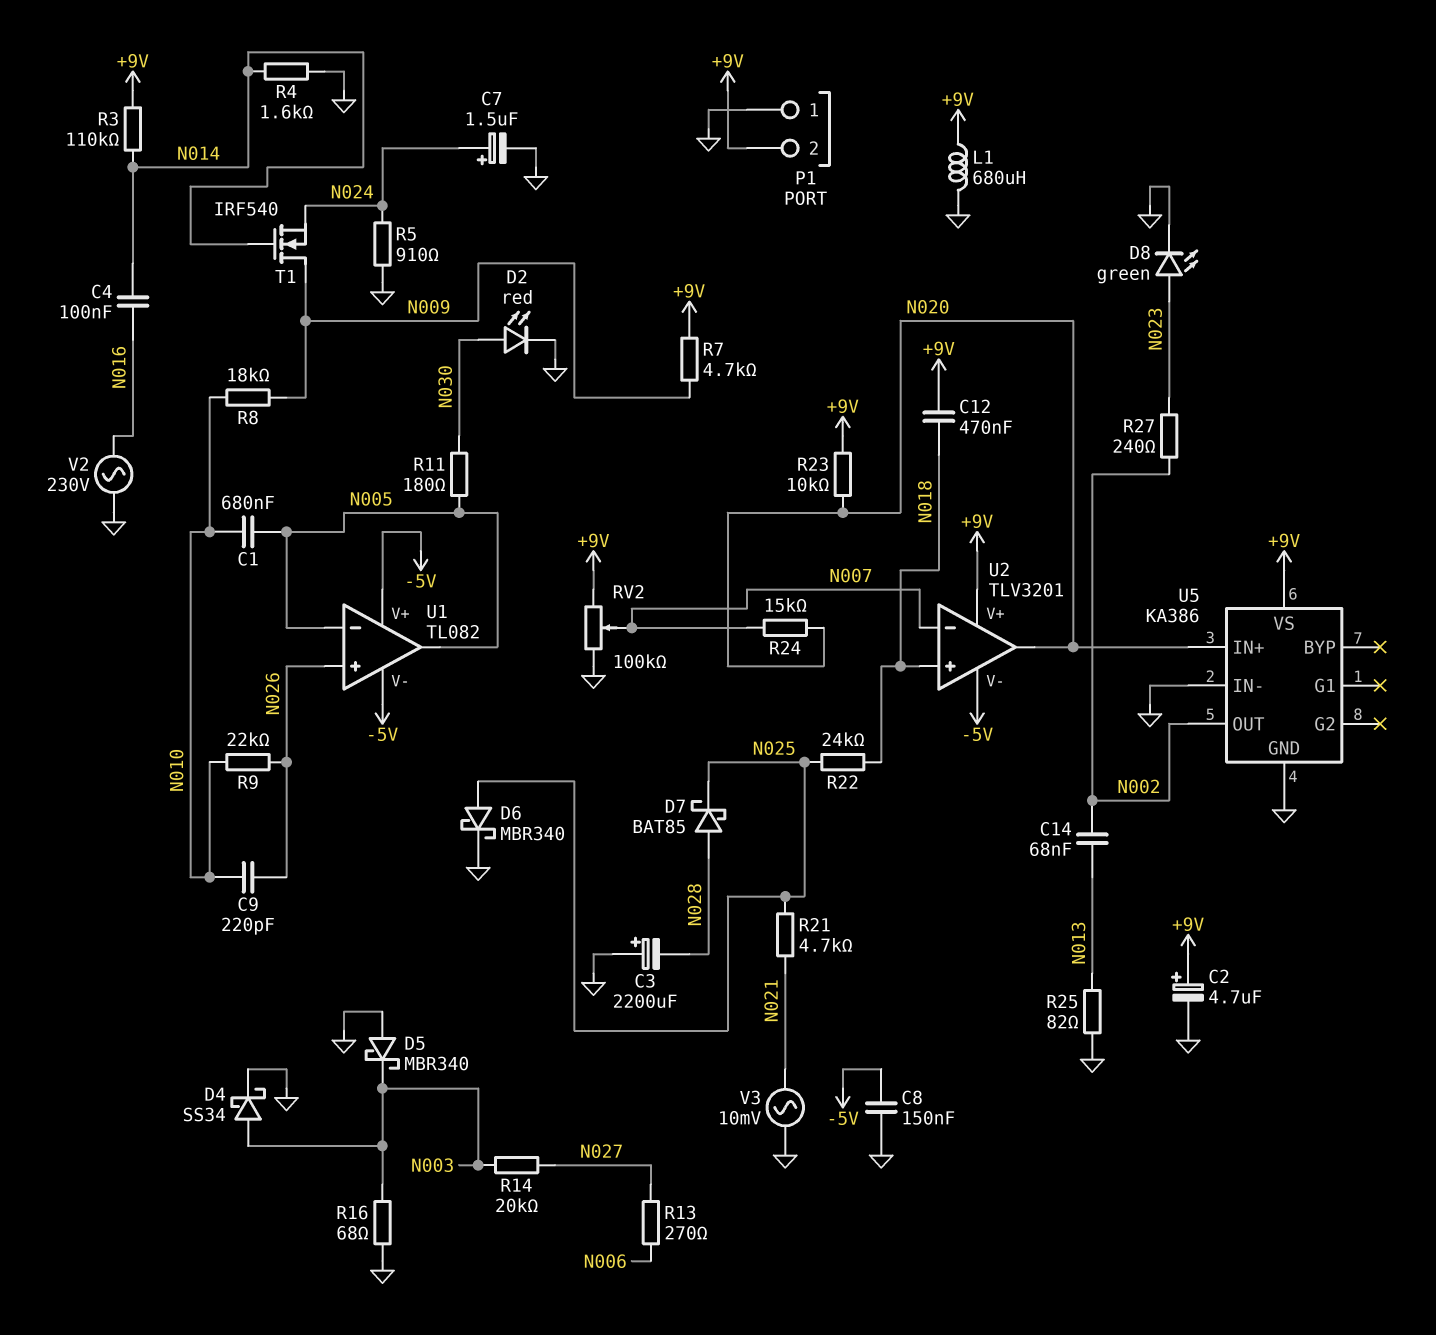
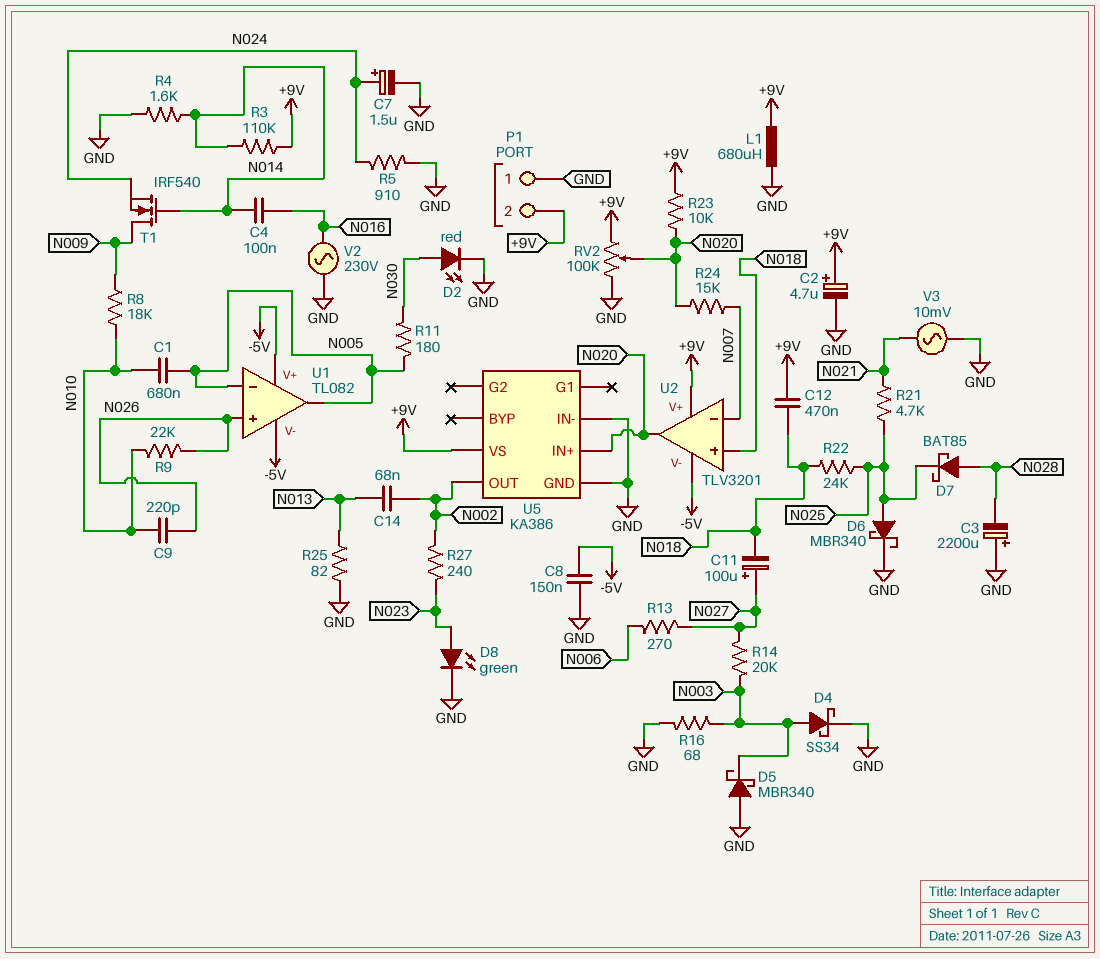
C11: none -> 100uF (plus N027, minus N018)
R7: 4.7k (+9V, N009) -> none
RV2: 100k (+9V, GND, wiper N007) -> 100k (+9V, GND, wiper N020)

